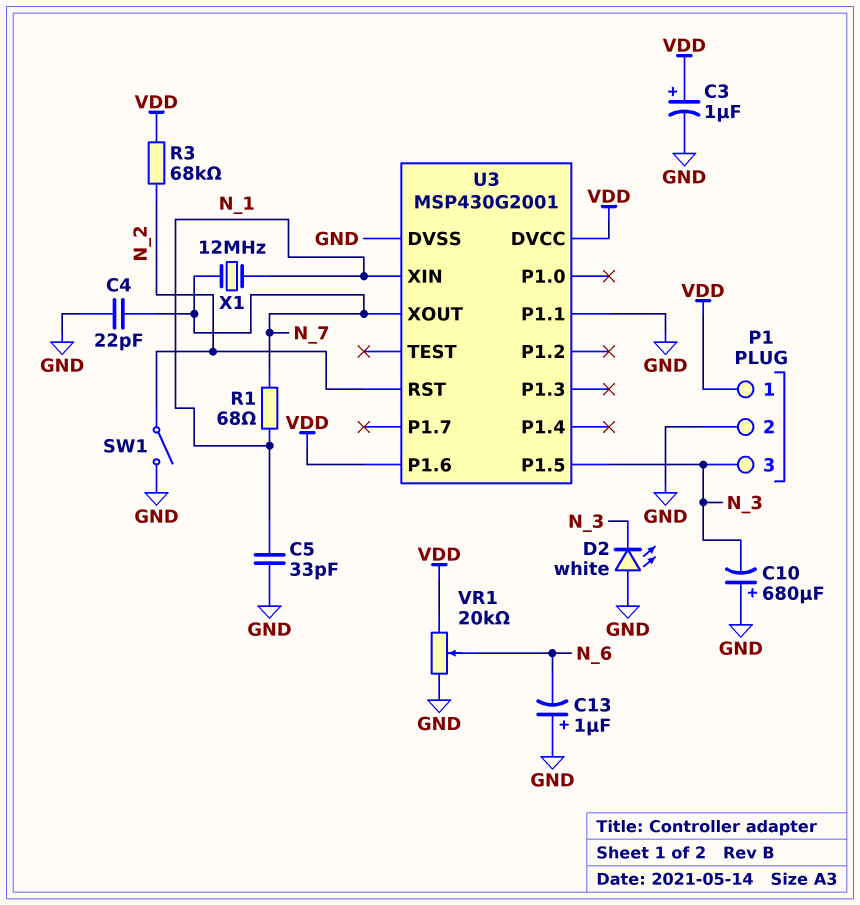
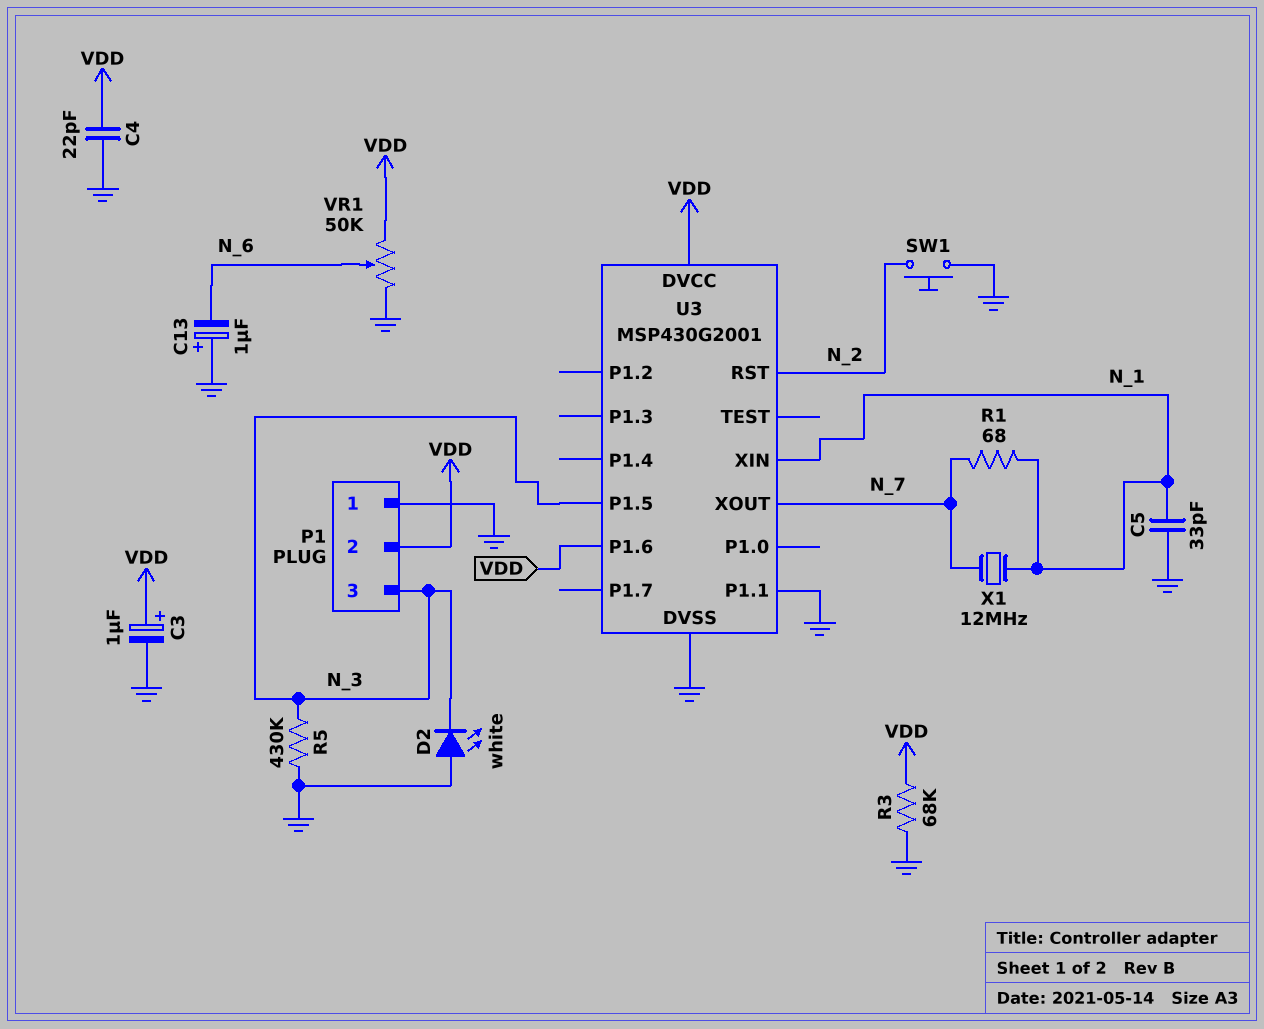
C4: 22pF (GND, N_7) -> 22pF (GND, VDD)
C10: 680uF (plus GND, minus N_3) -> none
P1 pin 1: VDD -> GND
P1 pin 2: GND -> VDD
R3: 68k (N_2, VDD) -> 68k (GND, VDD)
R5: none -> 430k (GND, N_3)
SW1: switch (GND, N_2) -> button (GND, N_2)
VR1: 20k (GND, VDD, wiper N_6) -> 50k (GND, VDD, wiper N_6)

